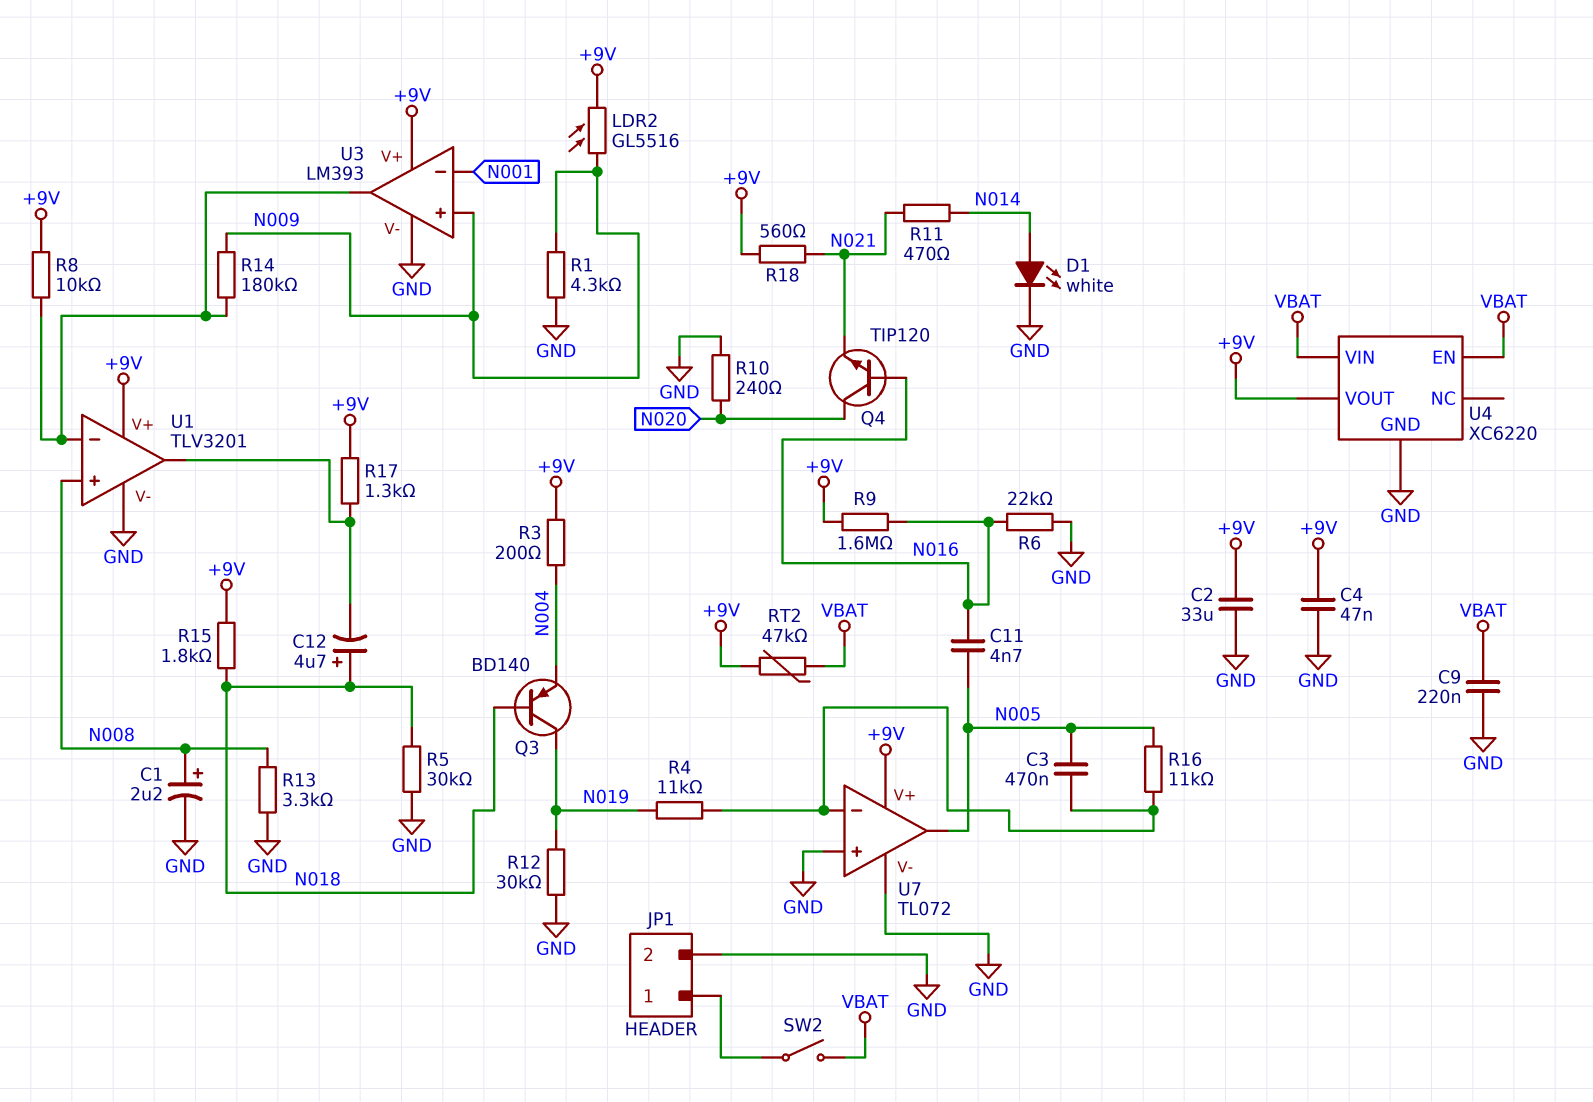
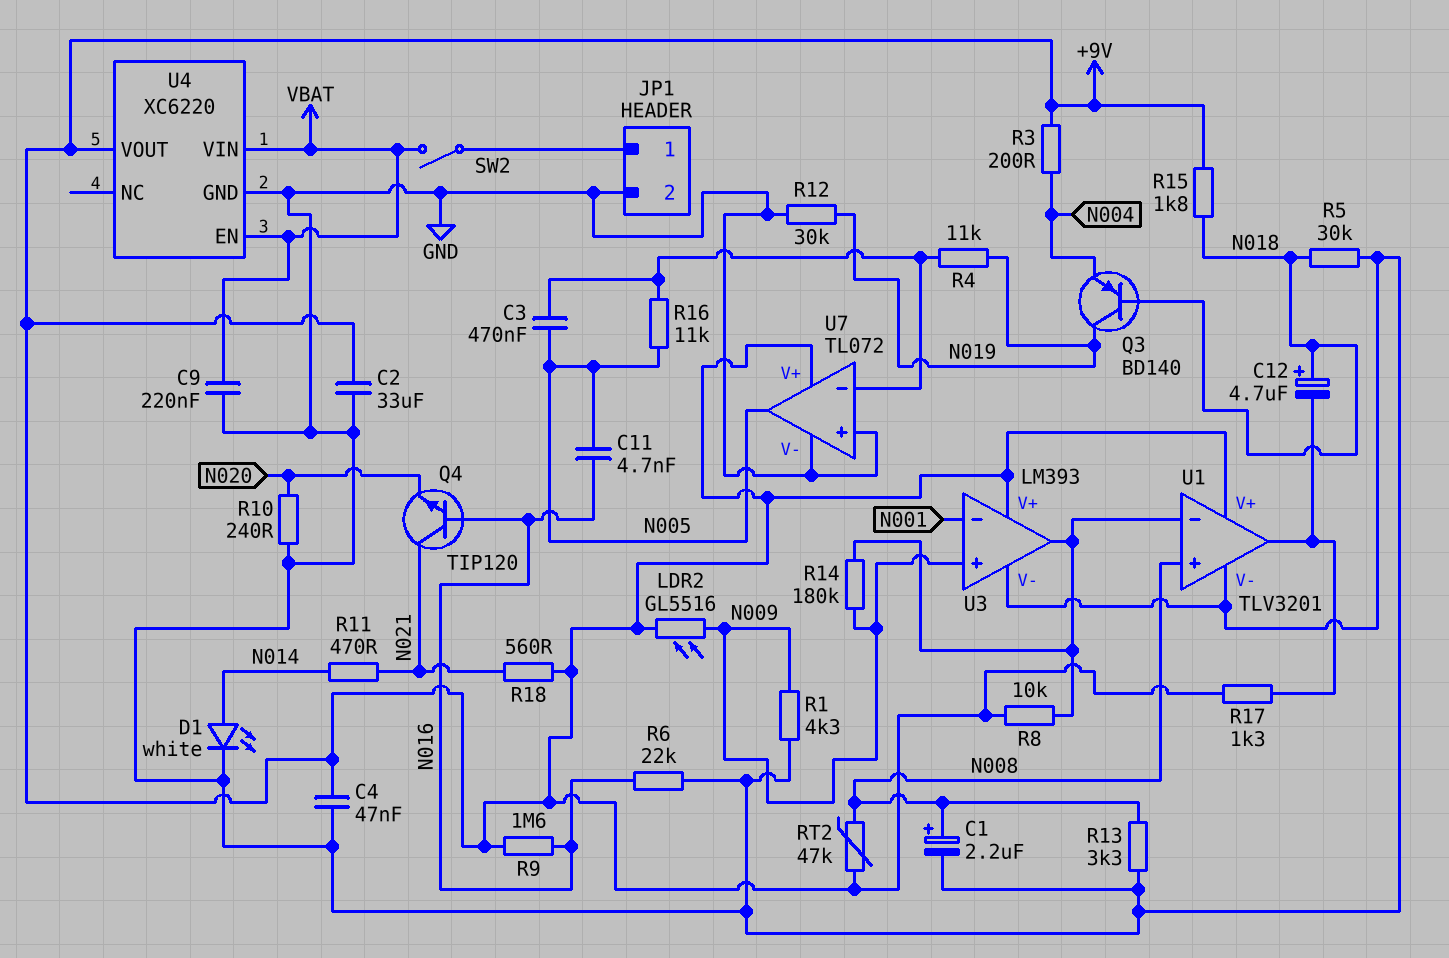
Q4: NPN TIP120 (B N016, C N020, E N021) -> NPN TIP120 (B N016, C N021, E N020)
RT2: 47k (+9V, VBAT) -> 47k (+9V, N008)

